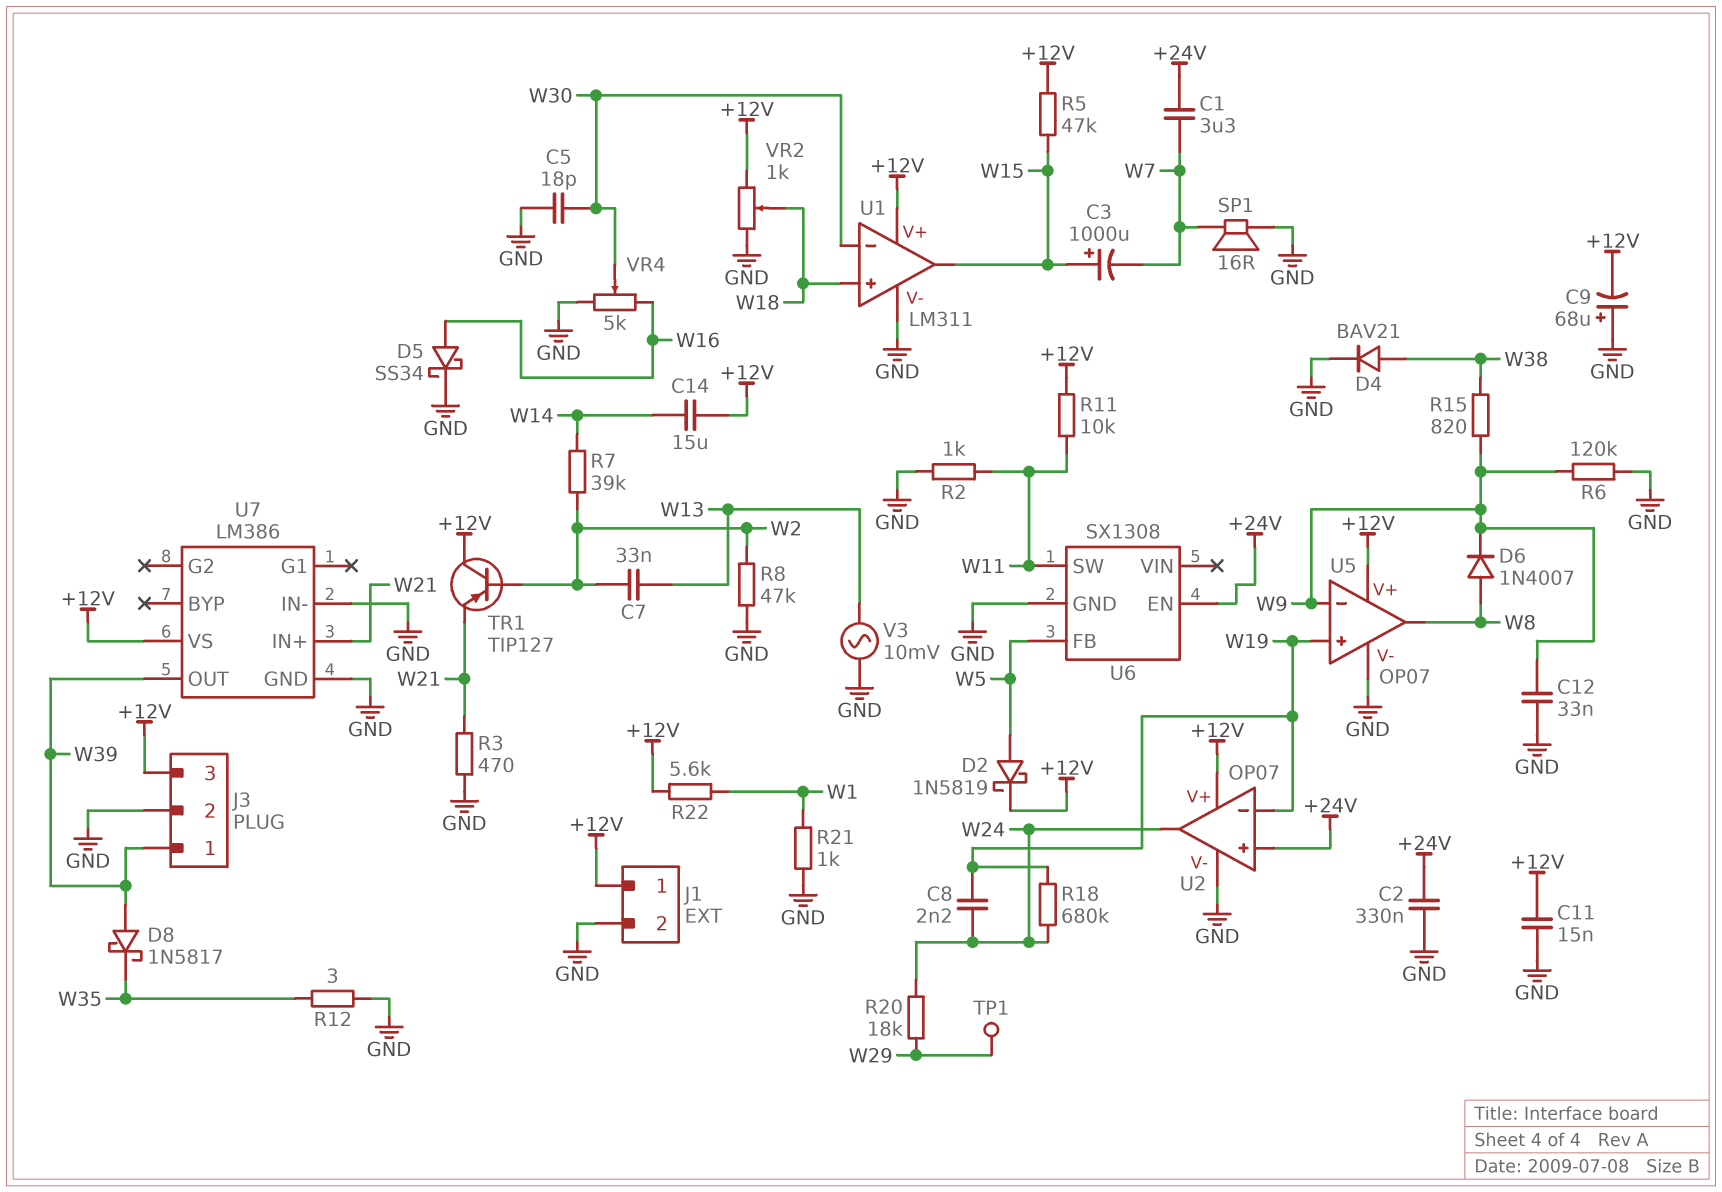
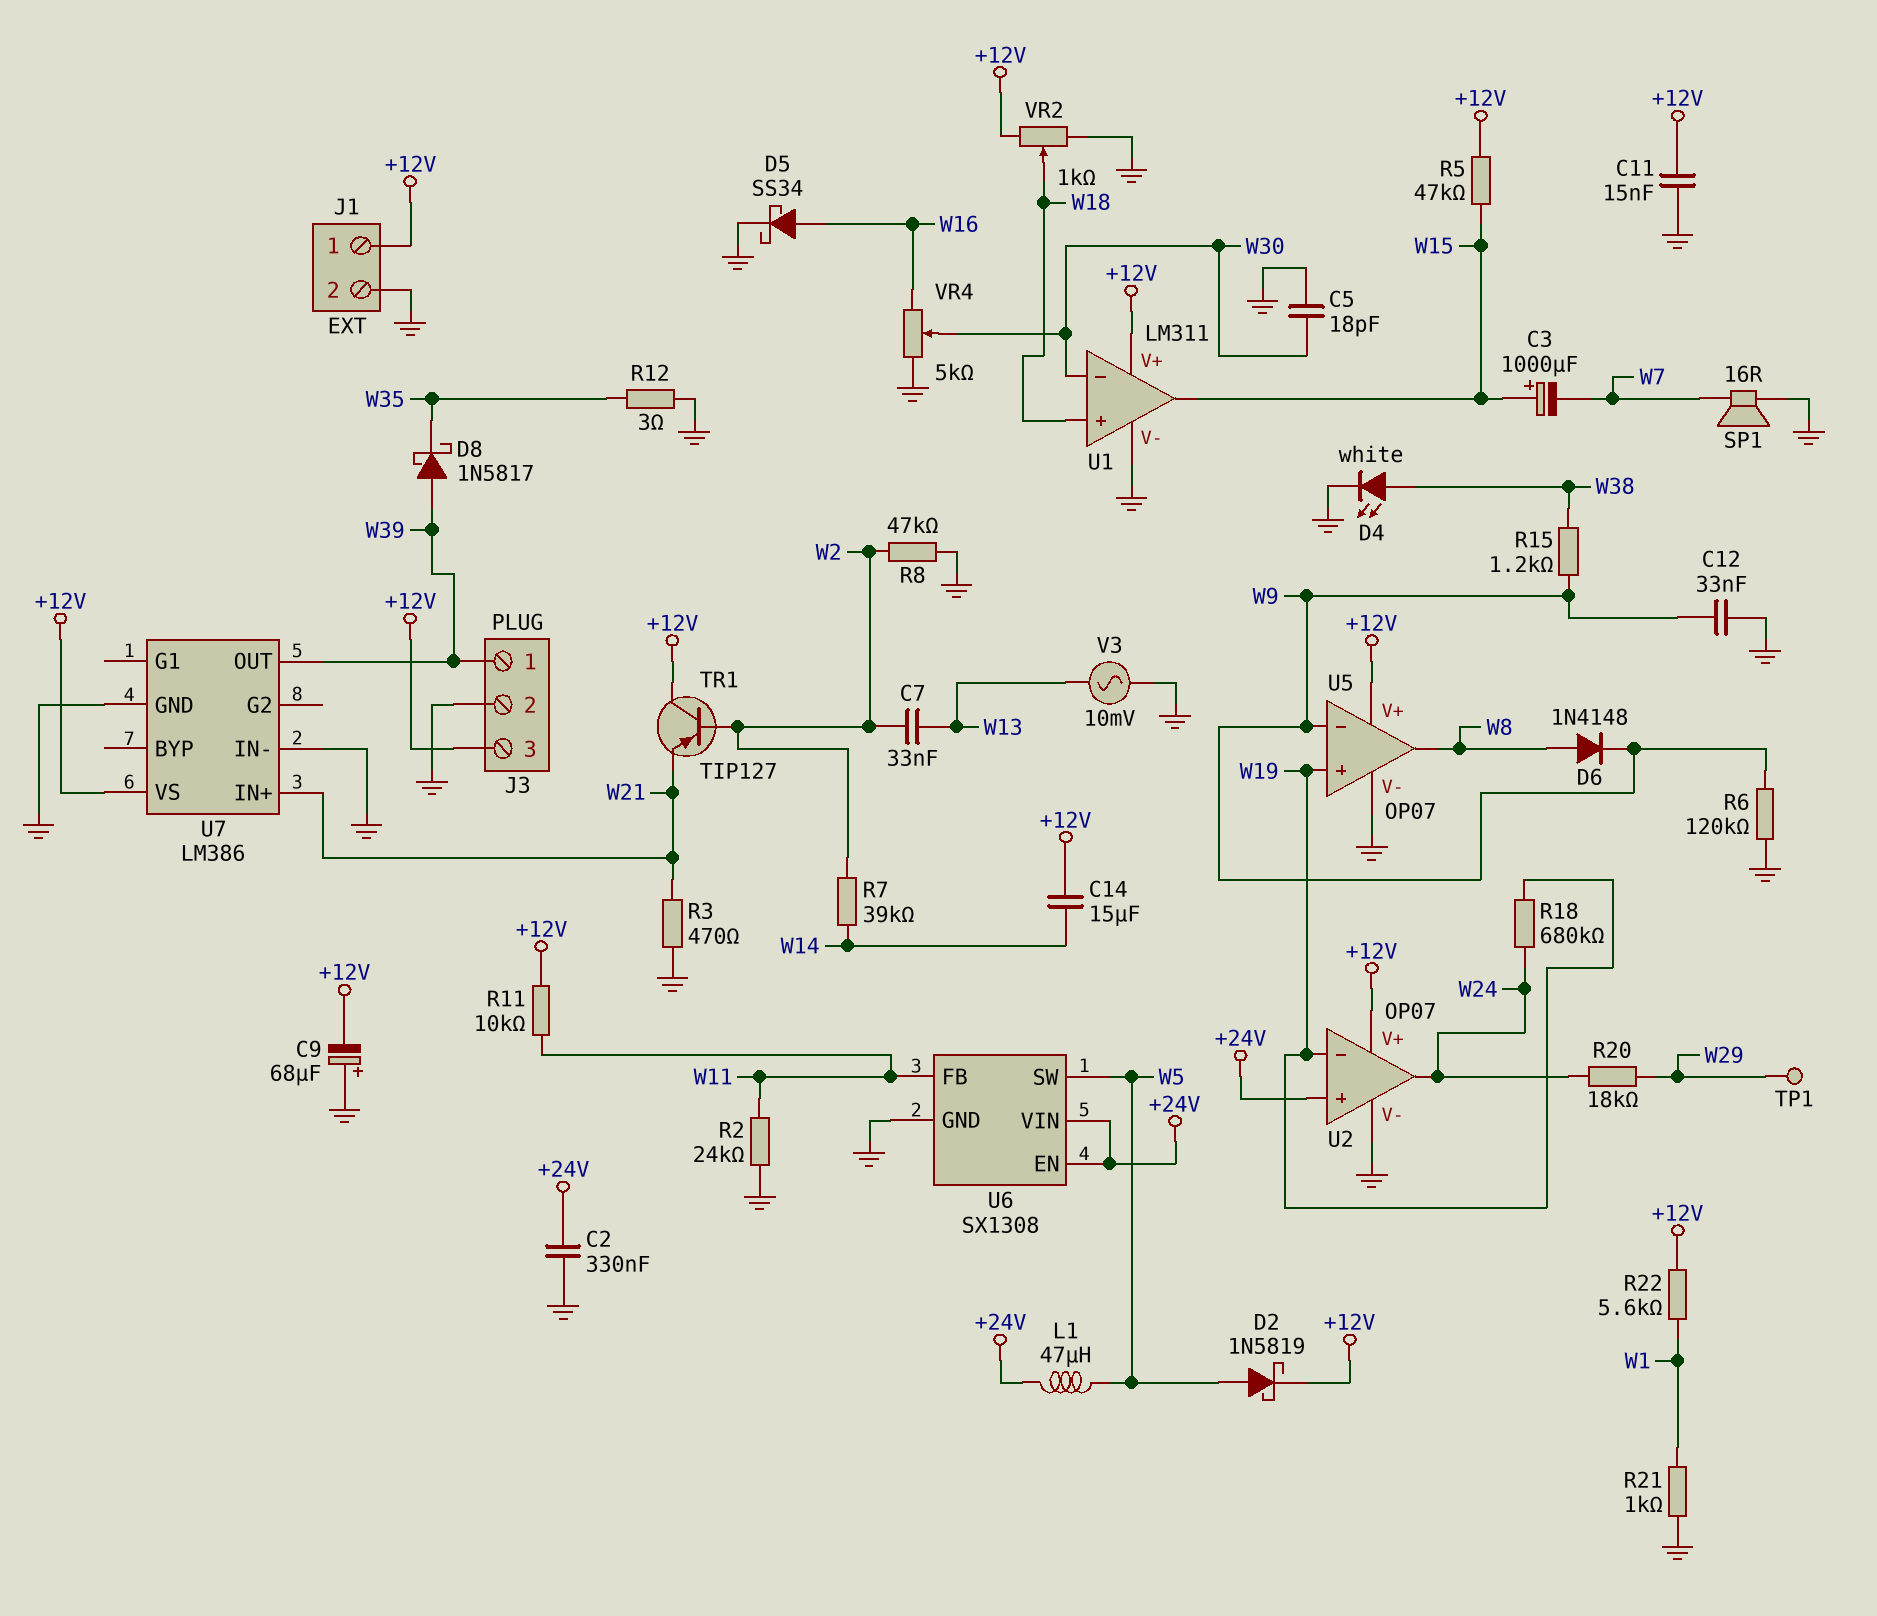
C1: 3.3uF (+24V, W7) -> none
C8: 2.2nF (W19, W24) -> none
D4: diode BAV21 (A W38, K GND) -> LED white (A W38, K GND)
D6: diode 1N4007 (A W8, K W9) -> diode 1N4148 (A W8, K W9)
L1: none -> 47uH (+24V, W5)
R2: 1k (GND, W11) -> 24k (GND, W11)
R15: 820 (W9, W38) -> 1.2k (W9, W38)
U6 pin FB: W5 -> W11
U6 pin SW: W11 -> W5
U6 pin VIN: none -> +24V

